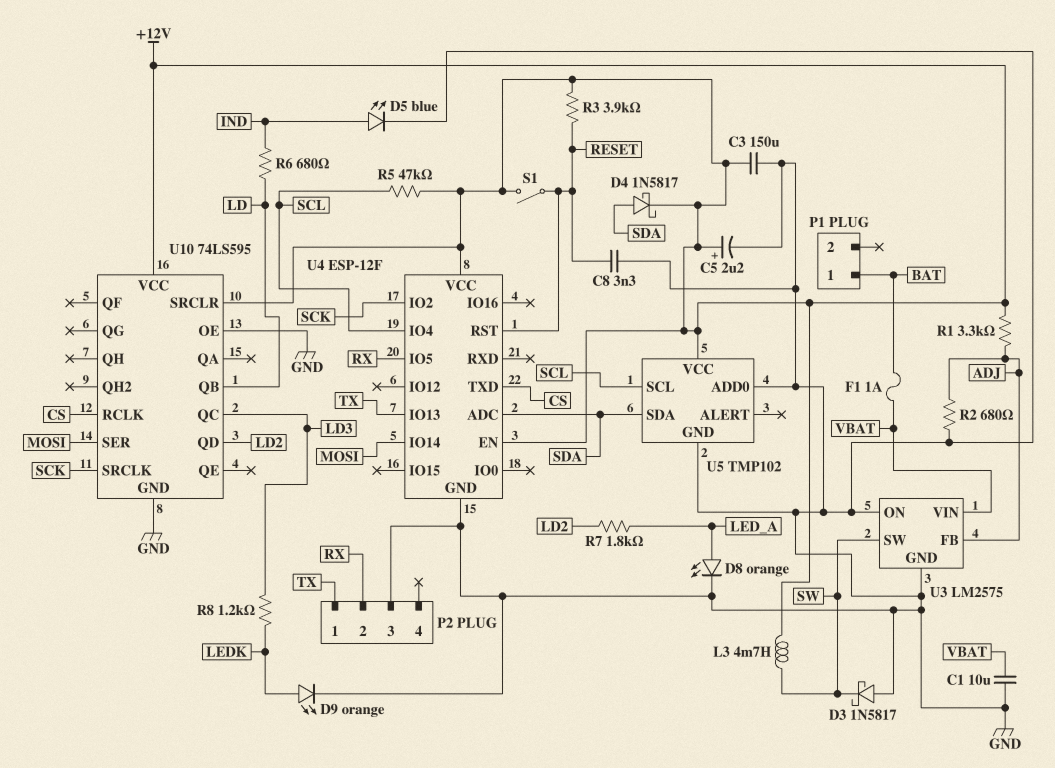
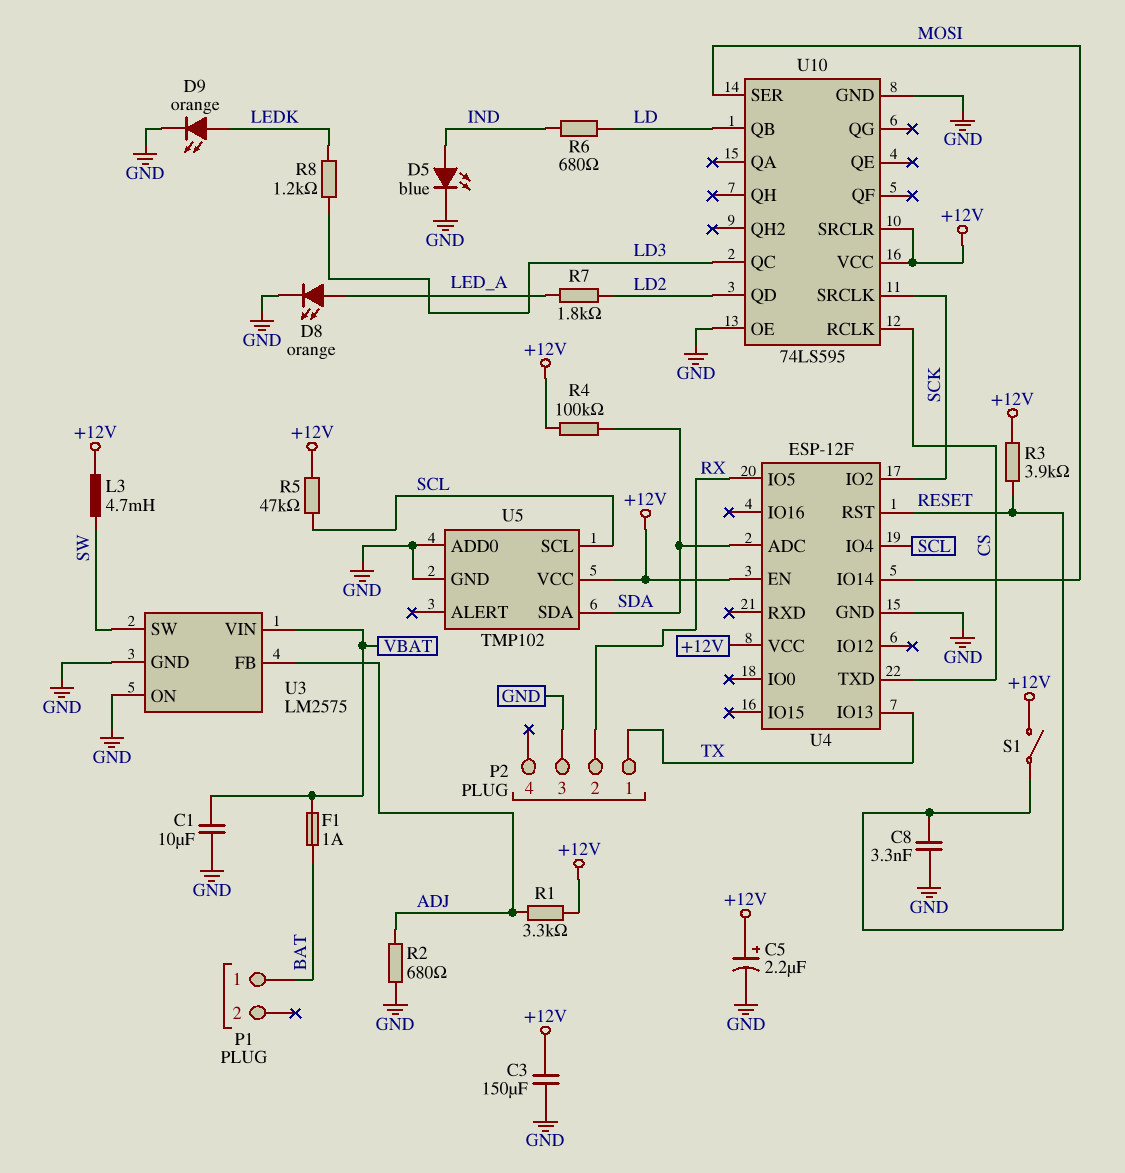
D3: schottky 1N5817 (A GND, K SW) -> none
D4: schottky 1N5817 (A SDA, K +12V) -> none
R4: none -> 100k (+12V, SDA)

